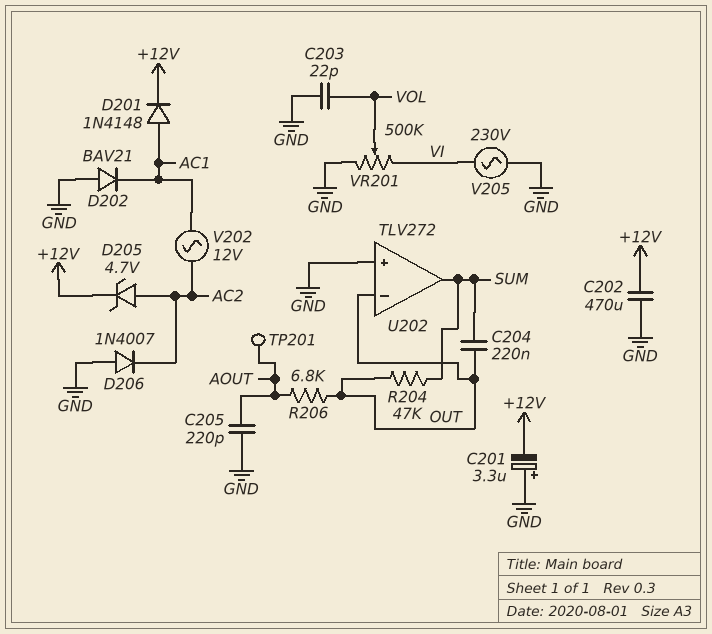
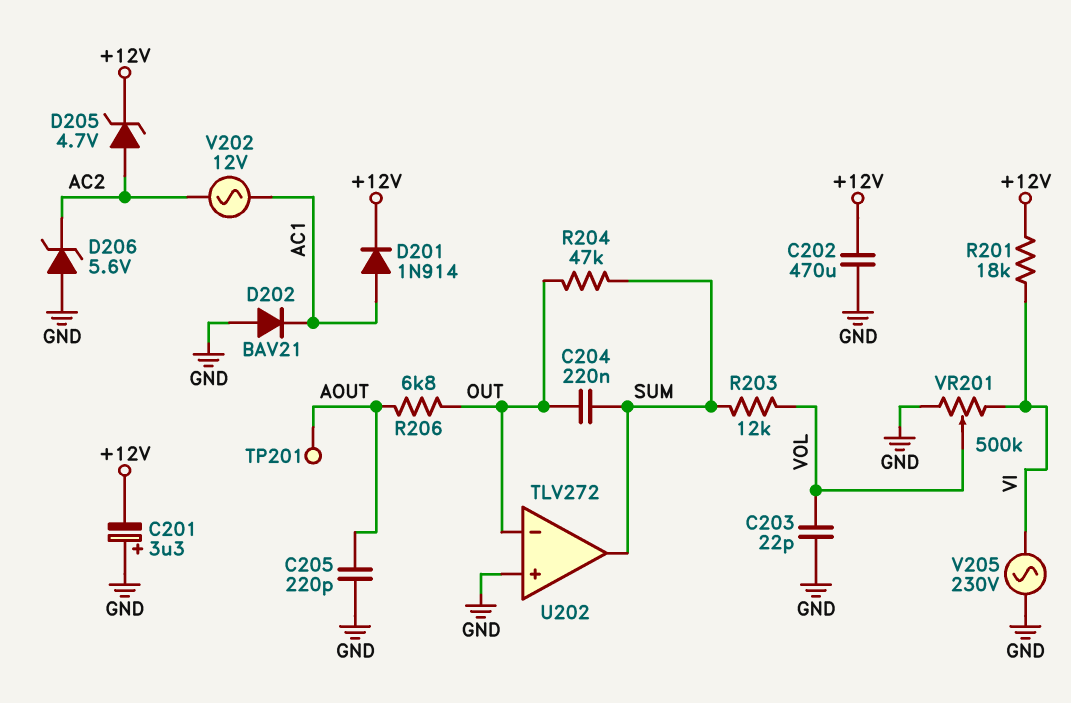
D201: diode 1N4148 (A AC1, K +12V) -> diode 1N914 (A AC1, K +12V)
D206: diode 1N4007 (A GND, K AC2) -> zener 5.6V (A GND, K AC2)
R201: none -> 18k (+12V, VI)
R203: none -> 12k (SUM, VOL)

